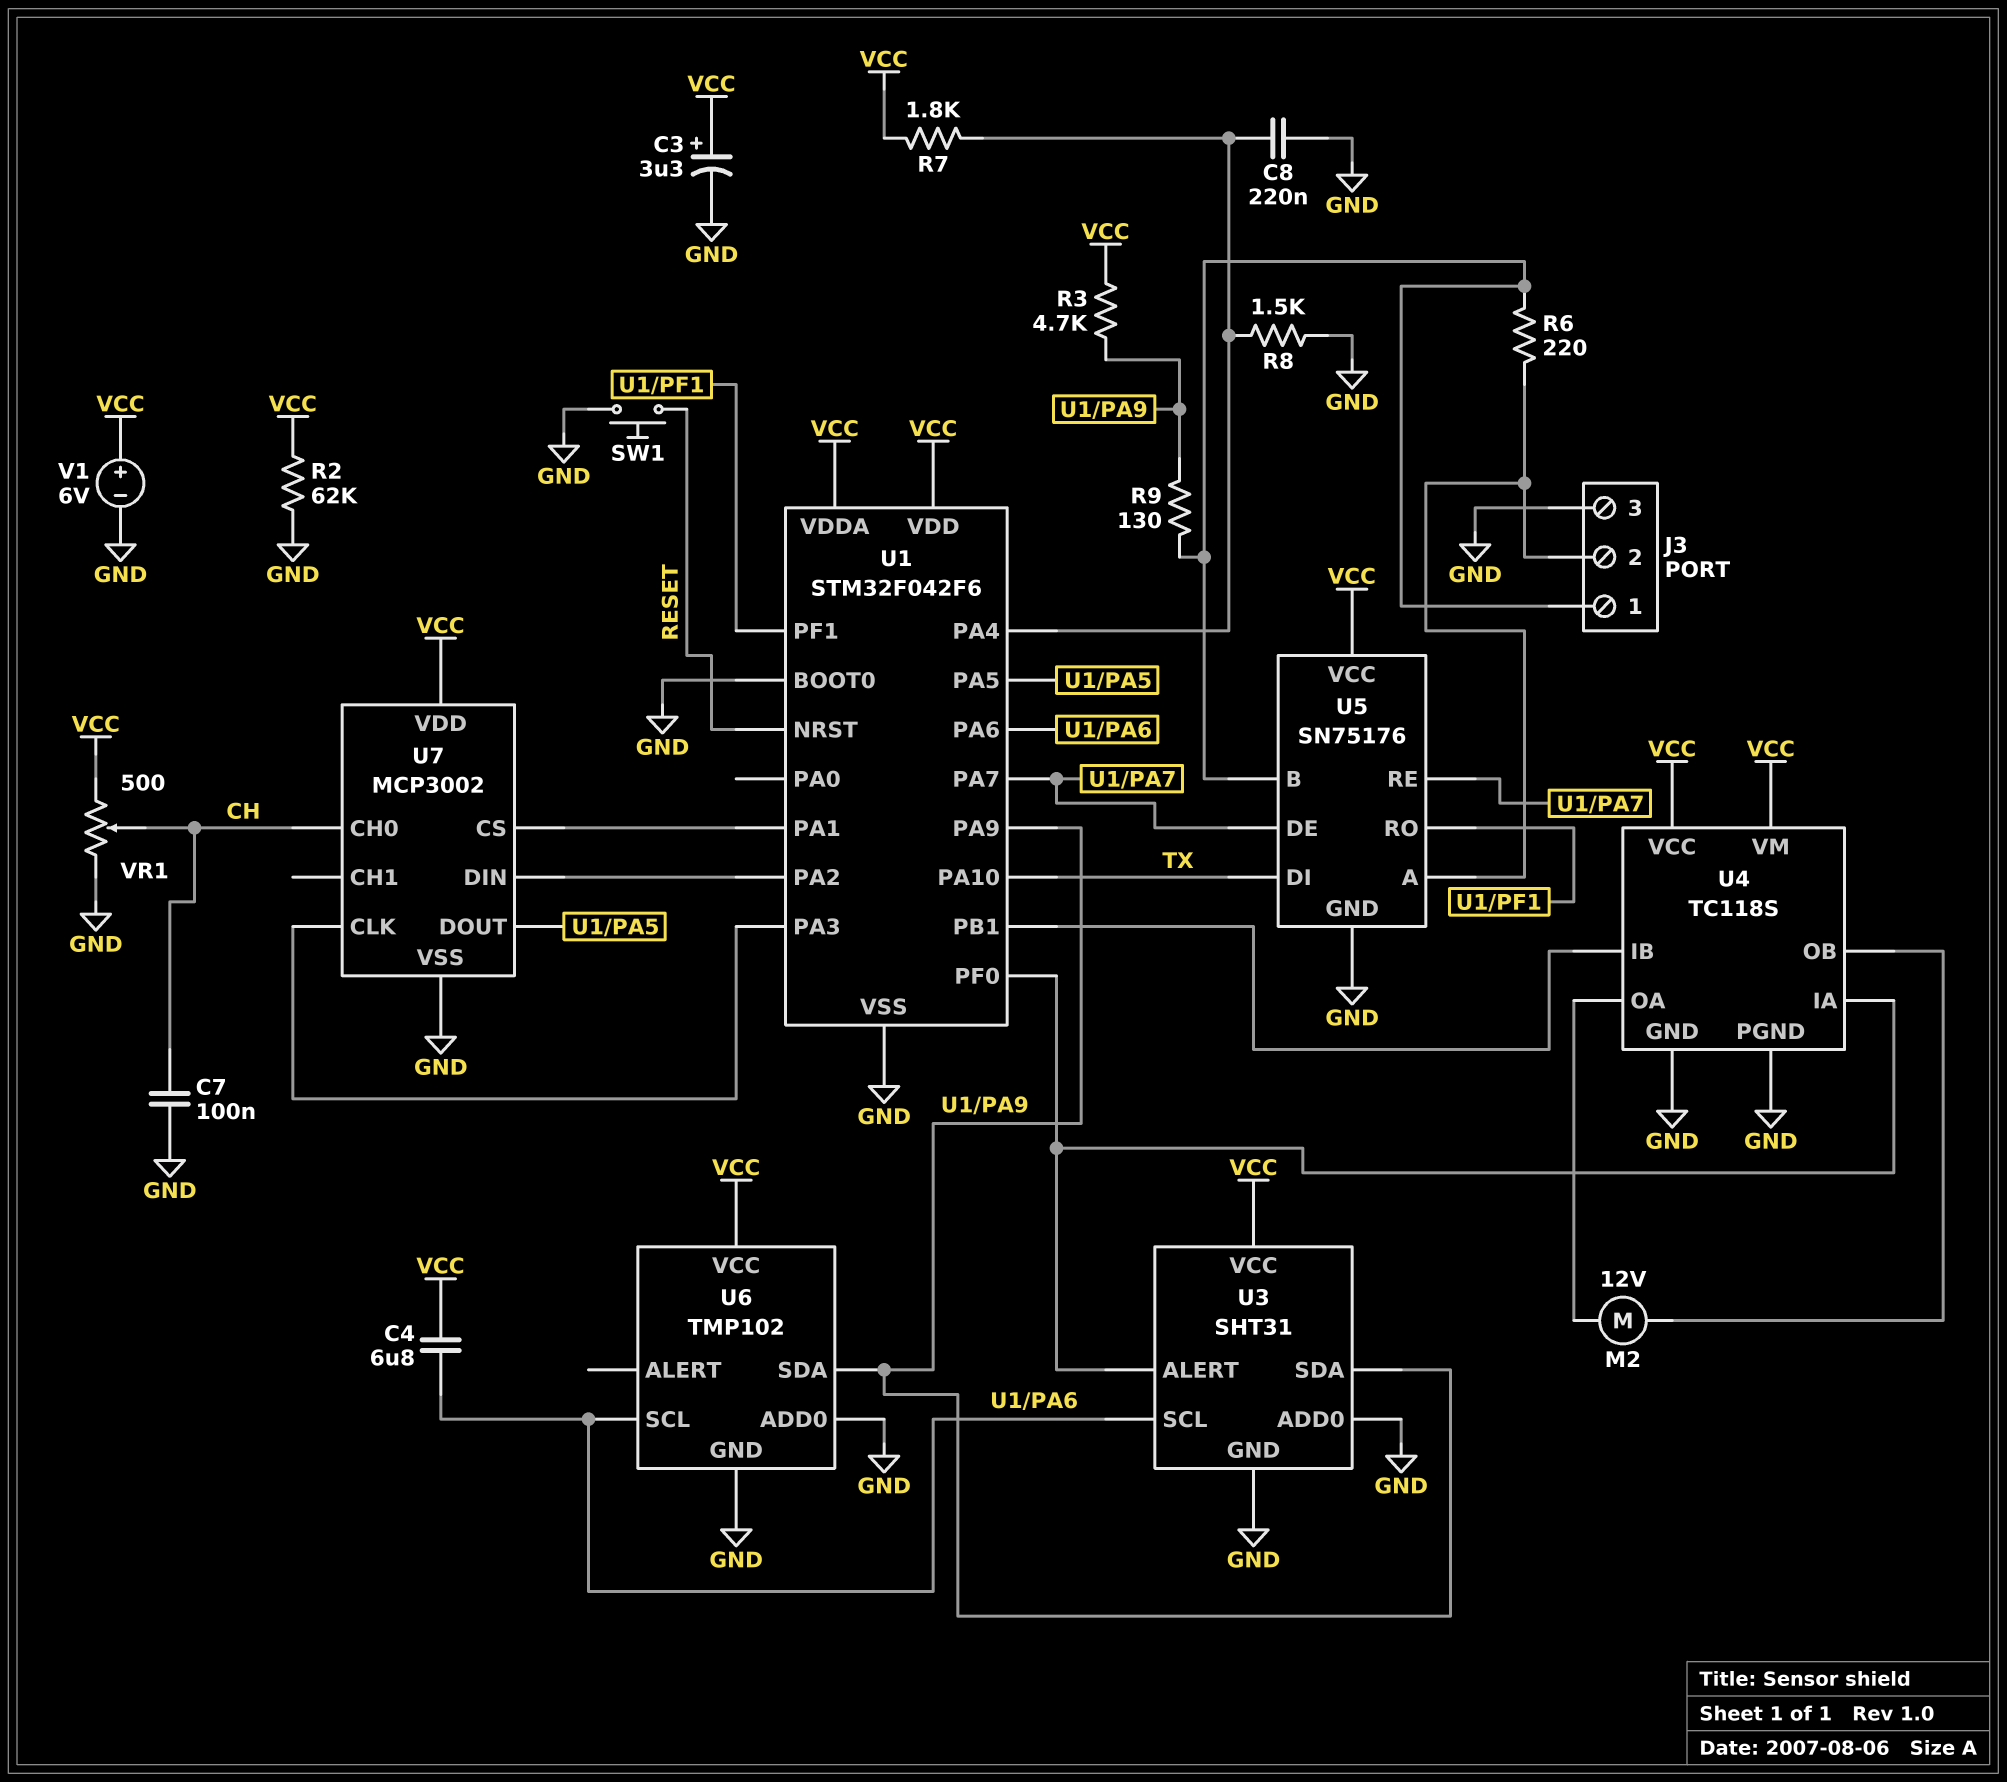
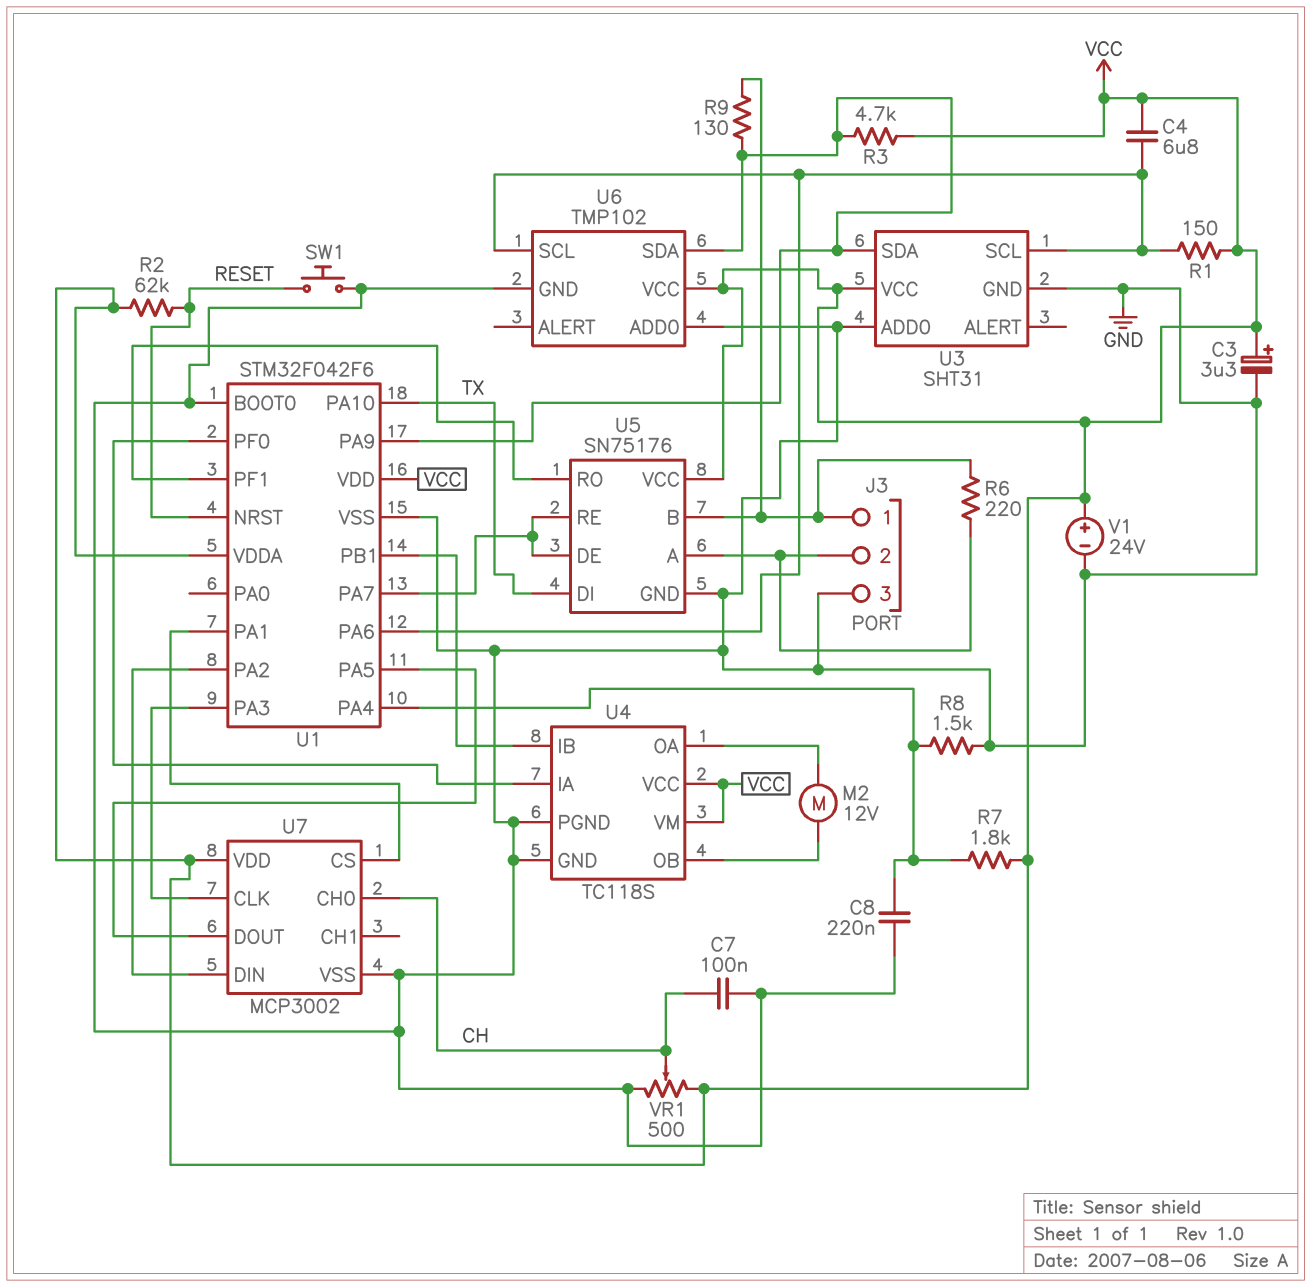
R1: none -> 150 (U1/PA6, VCC)
R2: 62k (GND, VCC) -> 62k (RESET, VCC)
U3 pin ALERT: U1/PF0 -> none
V1: 6V (plus VCC, minus GND) -> 24V (plus VCC, minus GND)

